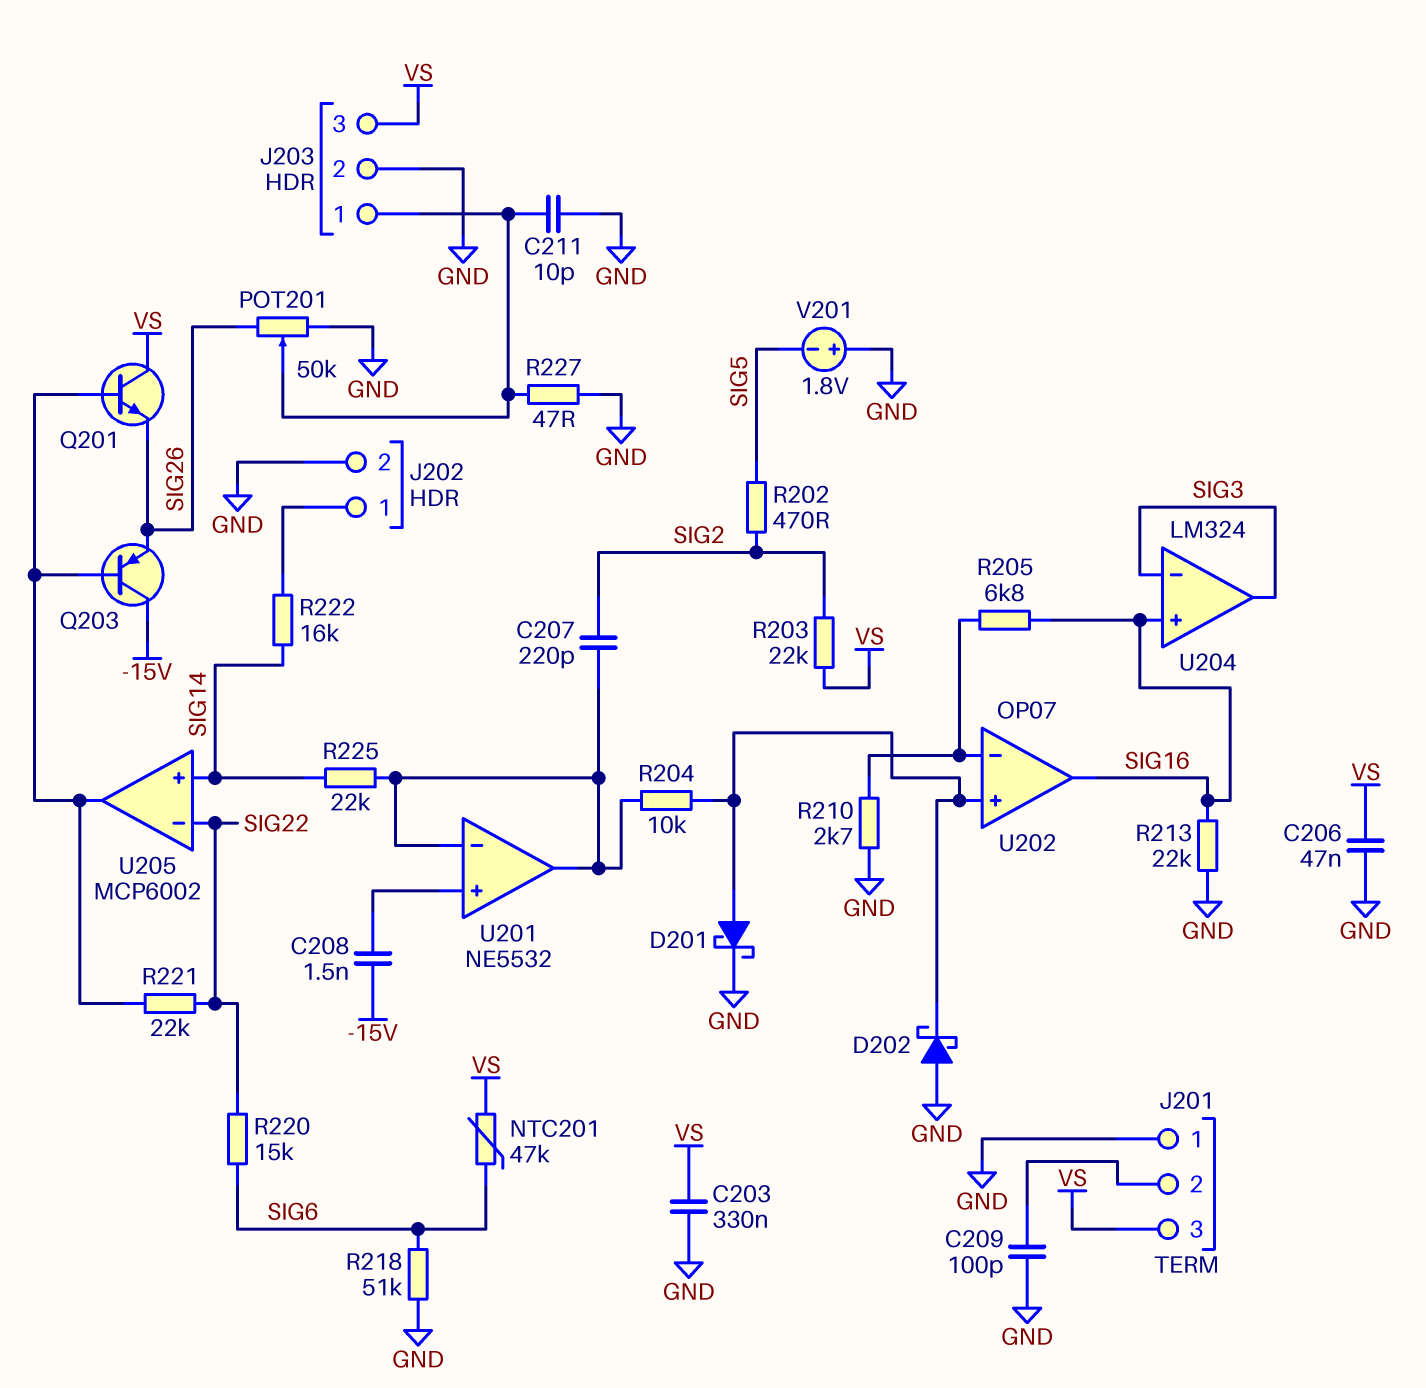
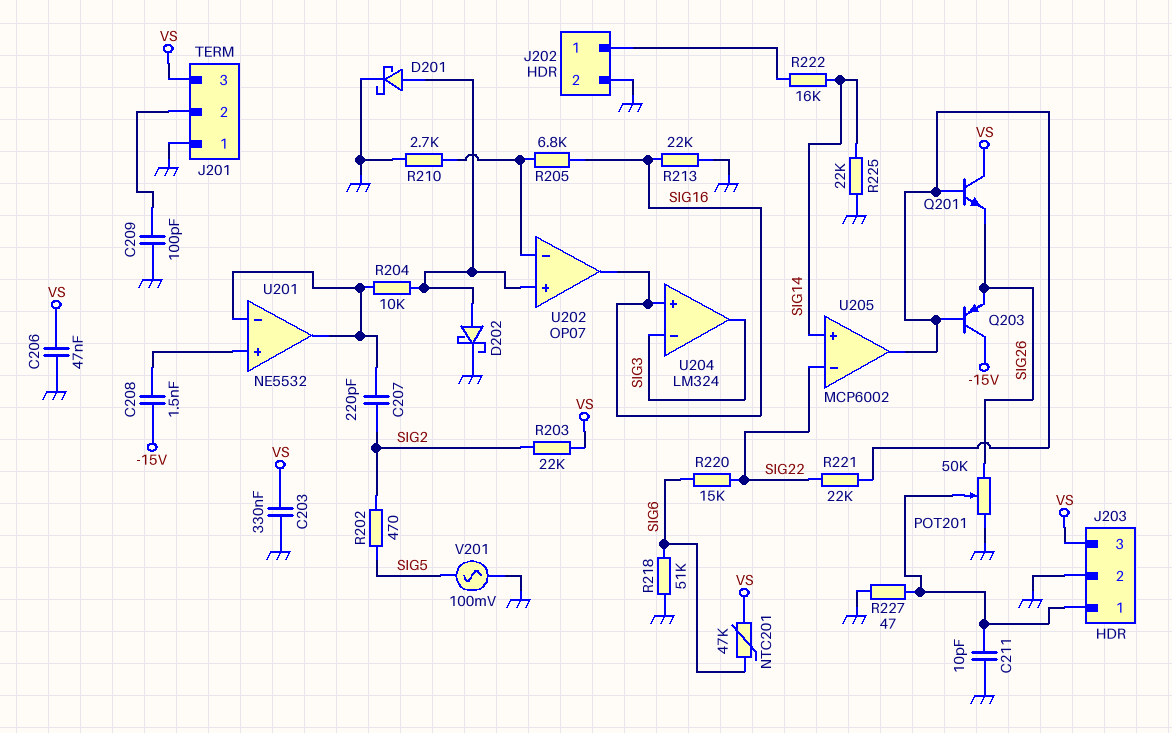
D202: schottky (A GND, K U202/in+) -> schottky (A U202/in+, K GND)
R225: 22k (SIG14, U201/in-) -> 22k (GND, SIG14)
V201: 1.8V (plus GND, minus SIG5) -> AC 100mV (GND, SIG5)

